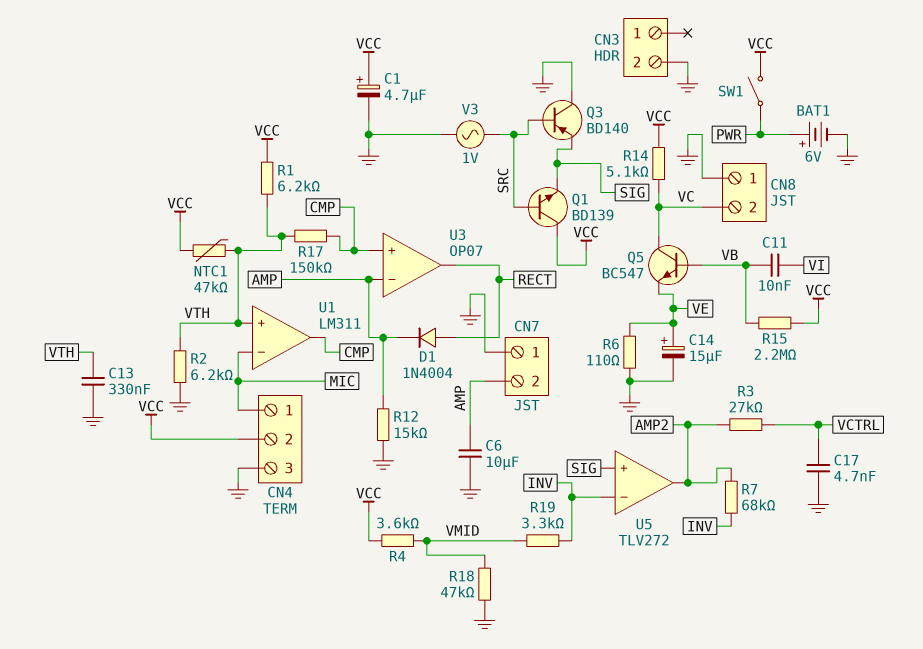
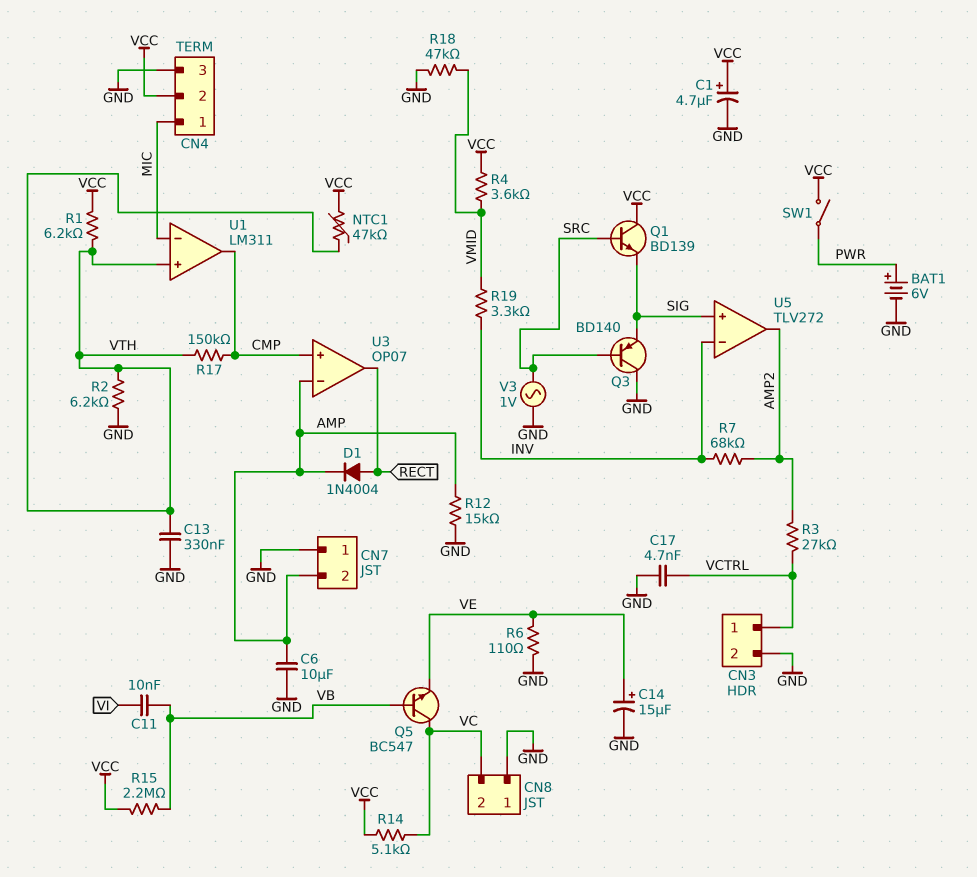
CN3 pin 1: none -> VCTRL

